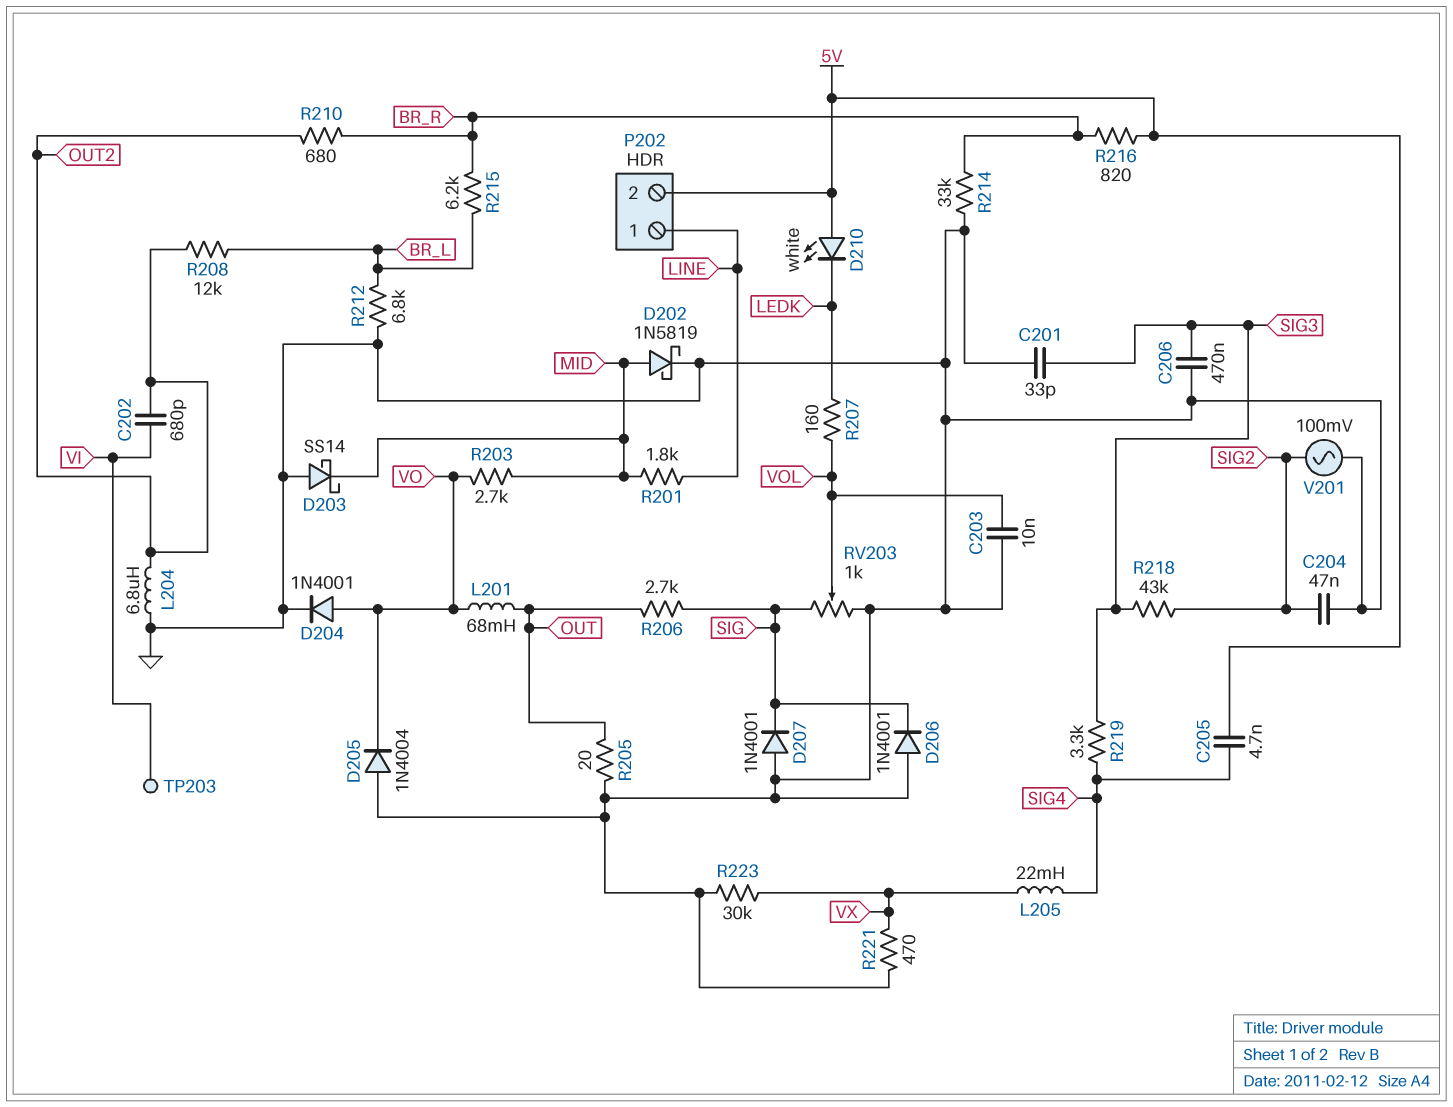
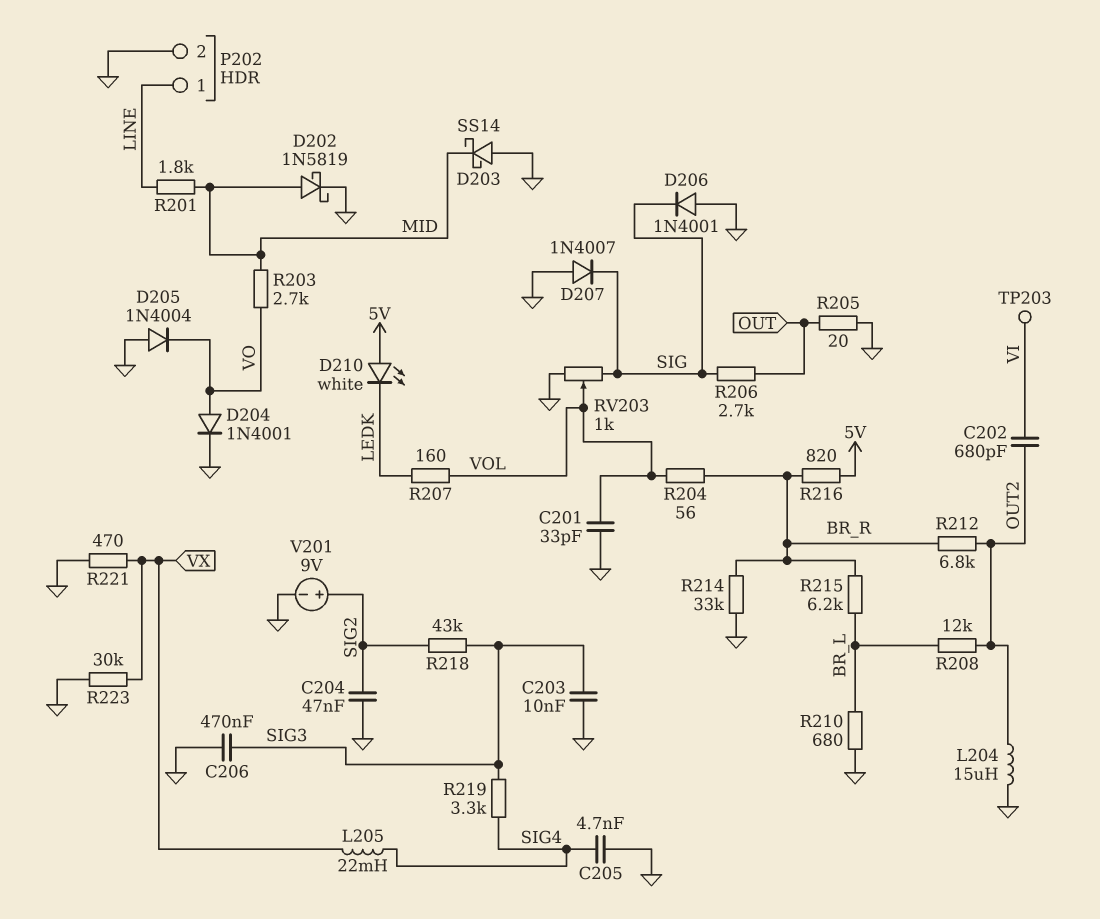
C201: 33pF (GND, SIG3) -> 33pF (GND, VOL)
C203: 10nF (GND, VOL) -> 10nF (GND, SIG3)
C205: 4.7nF (5V, SIG4) -> 4.7nF (GND, SIG4)
D207: diode 1N4001 (A GND, K SIG) -> diode 1N4007 (A GND, K SIG)
L201: 68mH (OUT, VO) -> none
L204: 6.8uH (GND, OUT2) -> 15uH (GND, OUT2)
P202 pin 2: 5V -> GND
R204: none -> 56 (BR_R, VOL)
R210: 680 (BR_R, OUT2) -> 680 (BR_L, GND)
R212: 6.8k (BR_L, GND) -> 6.8k (BR_R, OUT2)
V201: AC 100mV (GND, SIG2) -> 9V (plus SIG2, minus GND)

